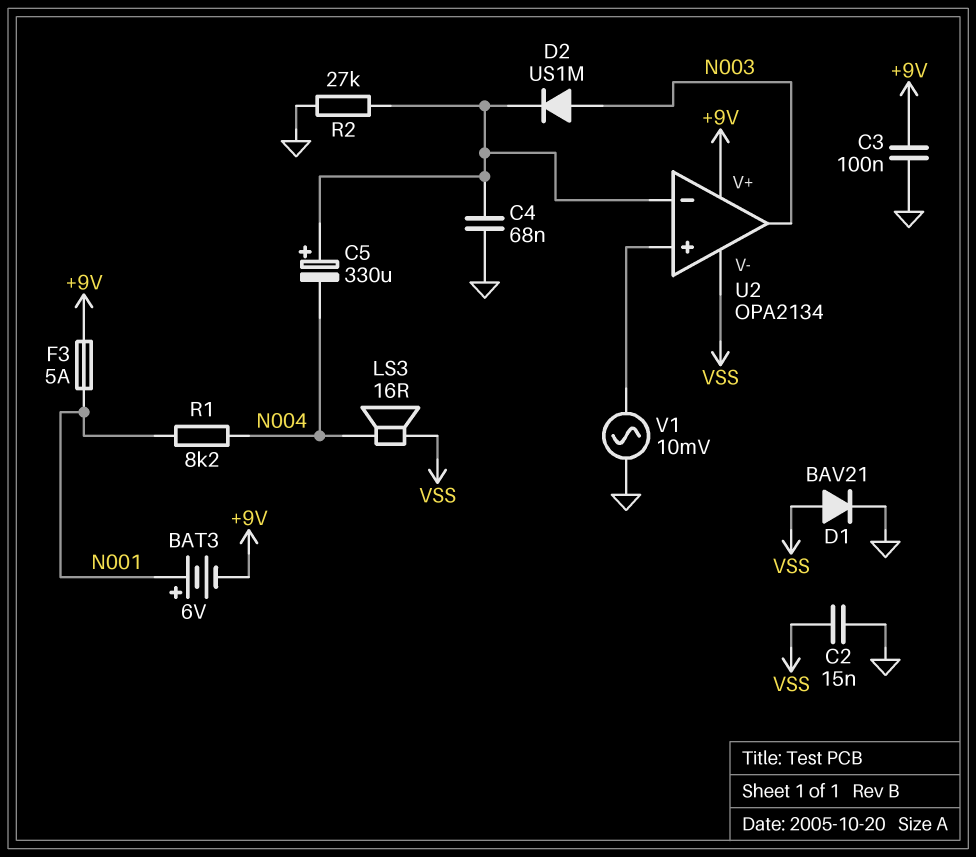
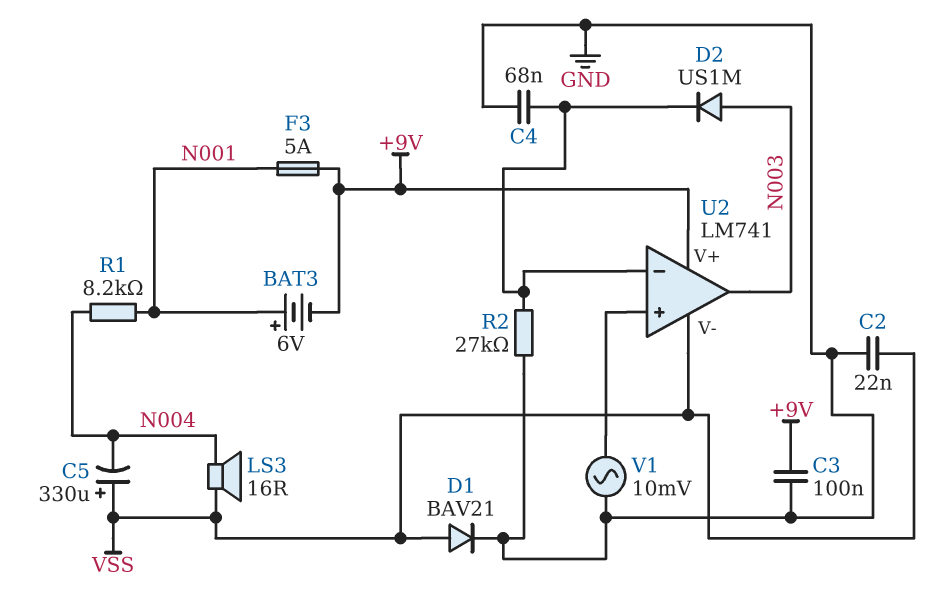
C2: 15nF (GND, VSS) -> 22nF (GND, VSS)
C5: 330uF (plus U2/in-, minus N004) -> 330uF (plus VSS, minus N004)
U2: OPA2134 -> LM741

